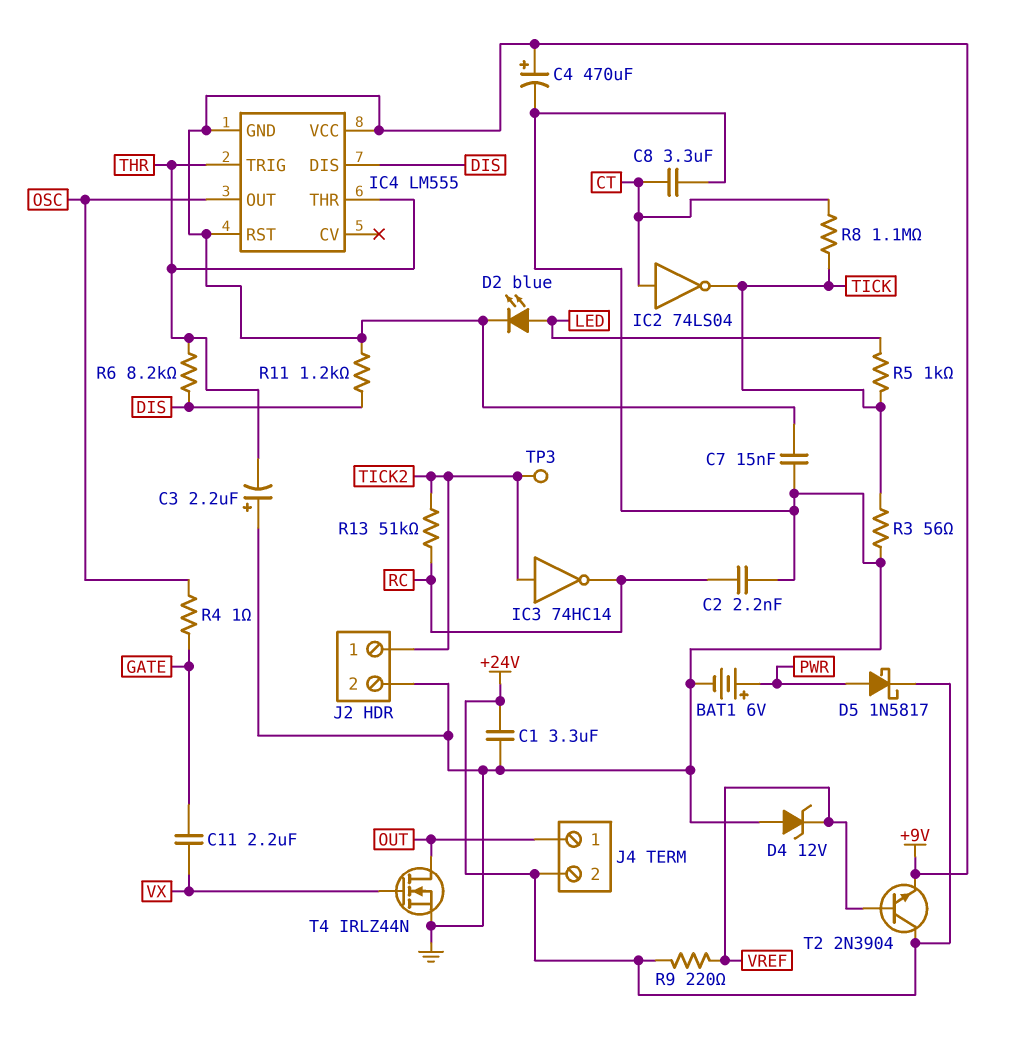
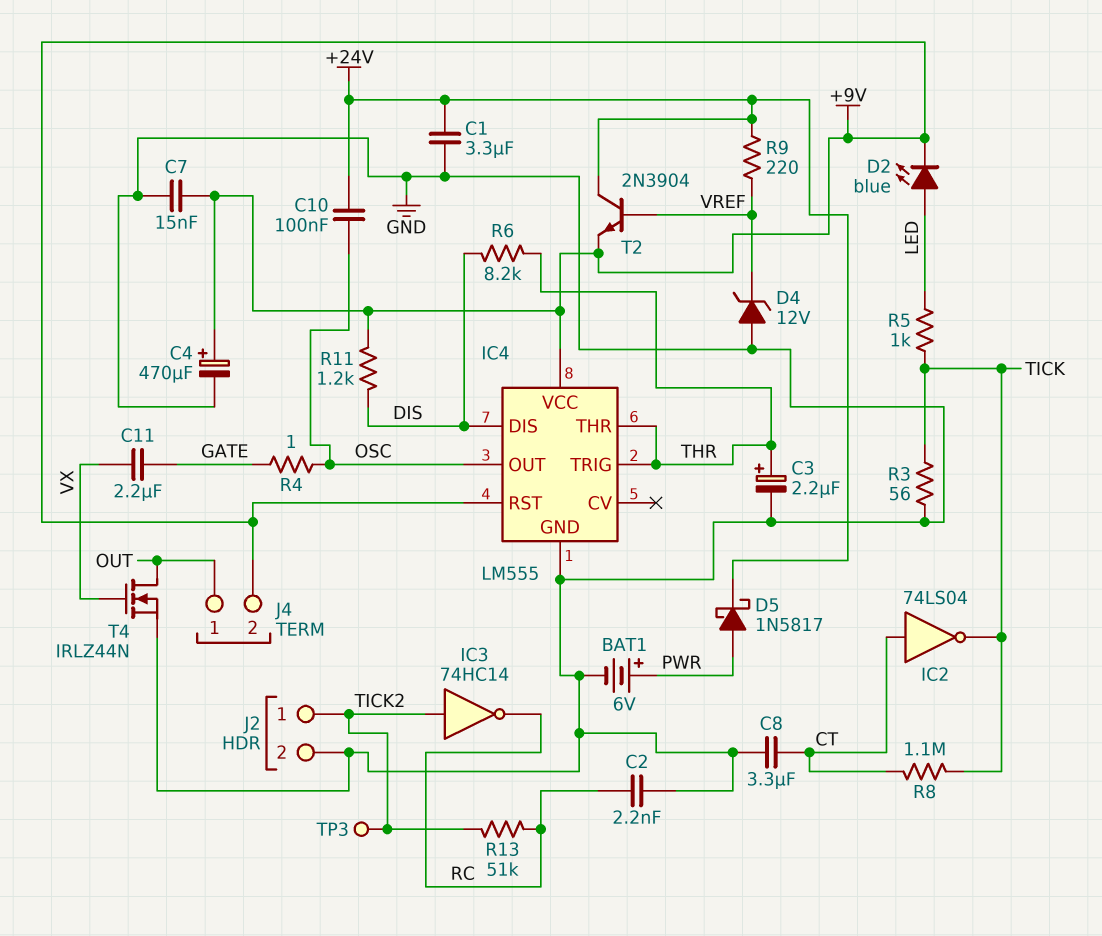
C3: 2.2uF (plus GND, minus THR) -> 2.2uF (plus THR, minus GND)
C10: none -> 100nF (+24V, OSC)
IC4 pin GND: +9V -> GND
J4 pin 2: +24V -> +9V

